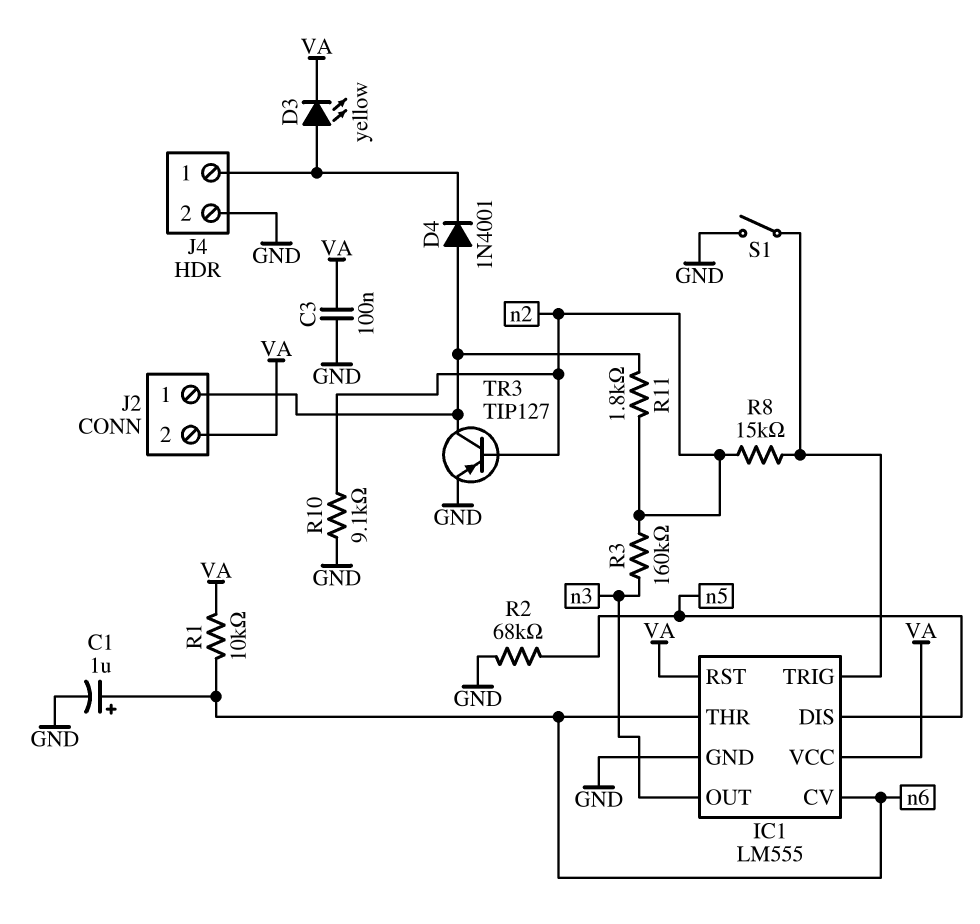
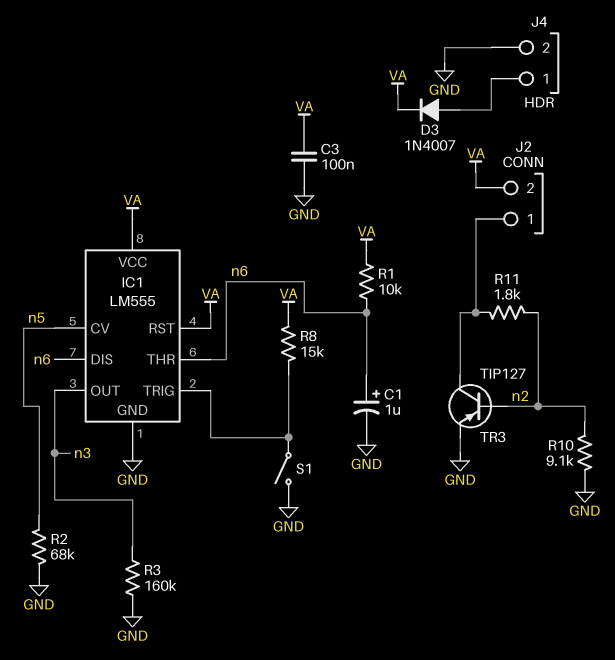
D3: LED yellow (A J4/1, K VA) -> diode 1N4007 (A J4/1, K VA)
D4: diode 1N4001 (A J2/1, K J4/1) -> none
IC1 pin CV: n6 -> n5
IC1 pin DIS: n5 -> n6
R3: 160k (n2, n3) -> 160k (GND, n3)
R8: 15k (IC1/TRIG, n2) -> 15k (IC1/TRIG, VA)

